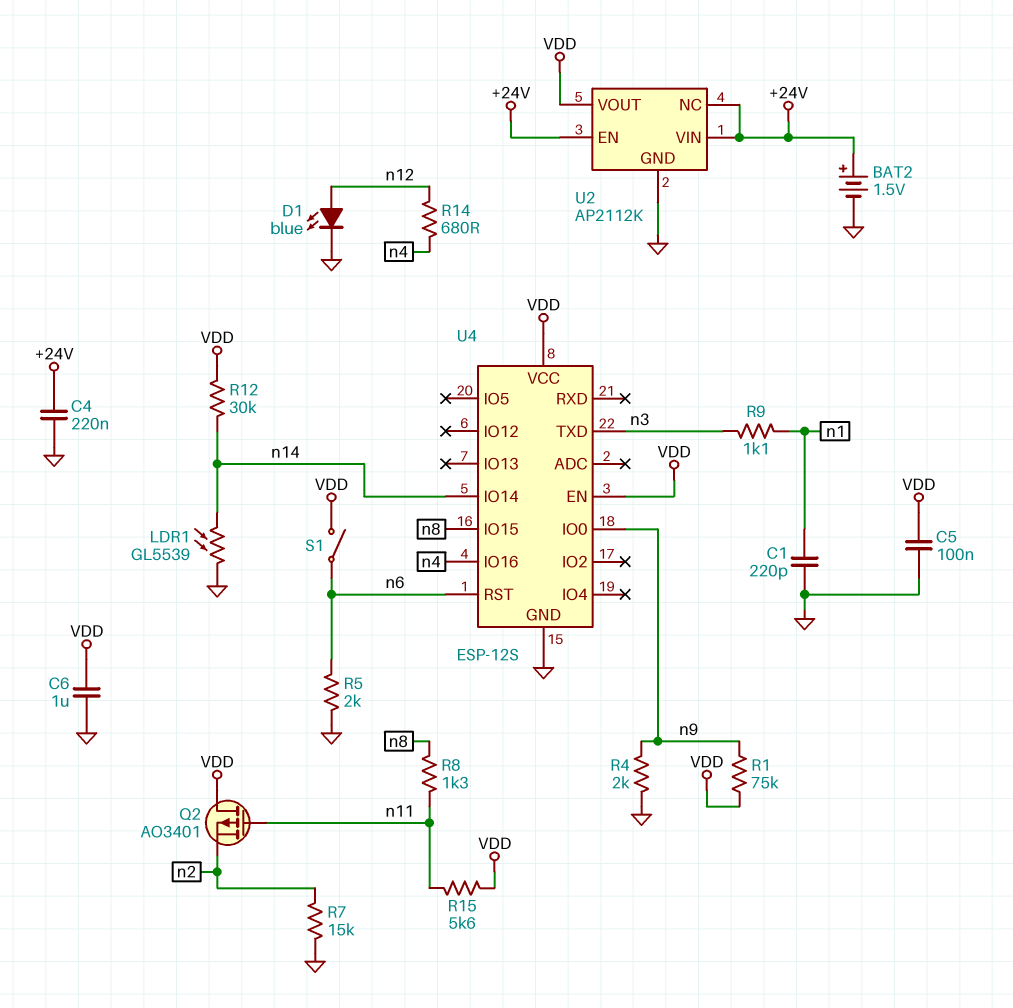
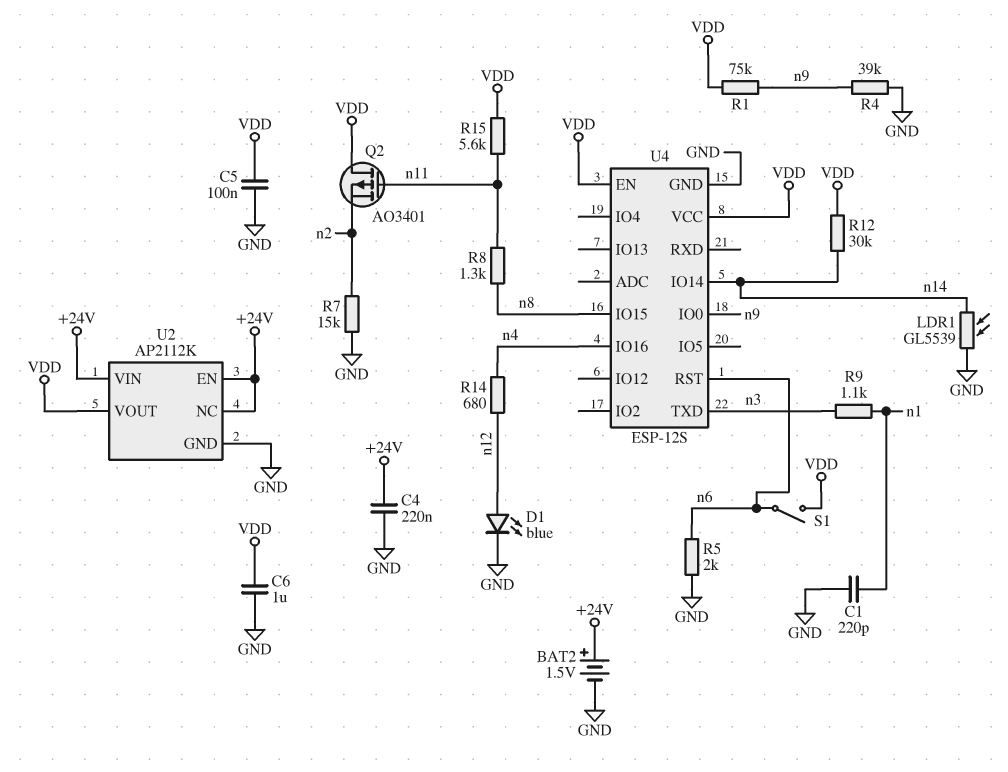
R4: 2k (GND, n9) -> 39k (GND, n9)

